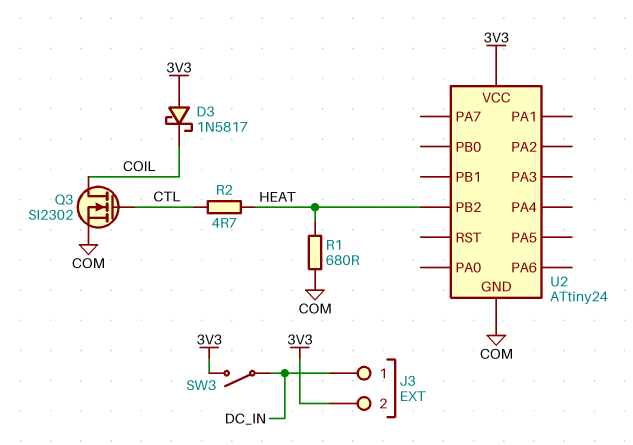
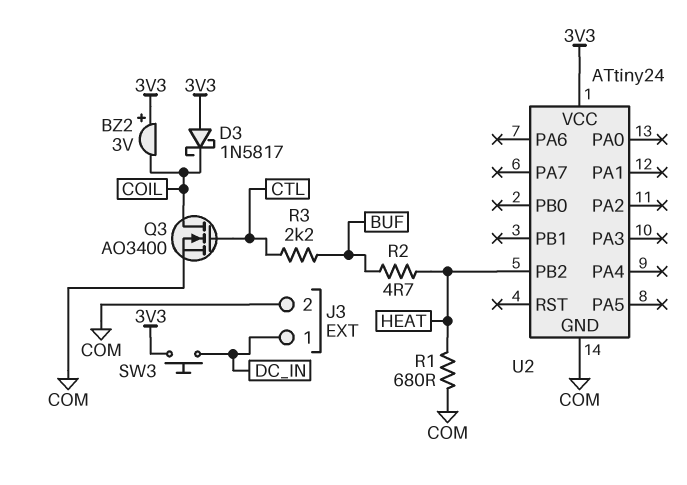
BZ2: none -> buzzer 3V (plus 3V3, minus COIL)
J3 pin 2: 3V3 -> COM
Q3: NMOS SI2302 (G CTL, D COIL, S COM) -> NMOS AO3400 (G CTL, D COIL, S COM)
R2: 4.7 (CTL, HEAT) -> 4.7 (BUF, HEAT)
R3: none -> 2.2k (BUF, CTL)
SW3: switch (3V3, DC_IN) -> button (3V3, DC_IN)

